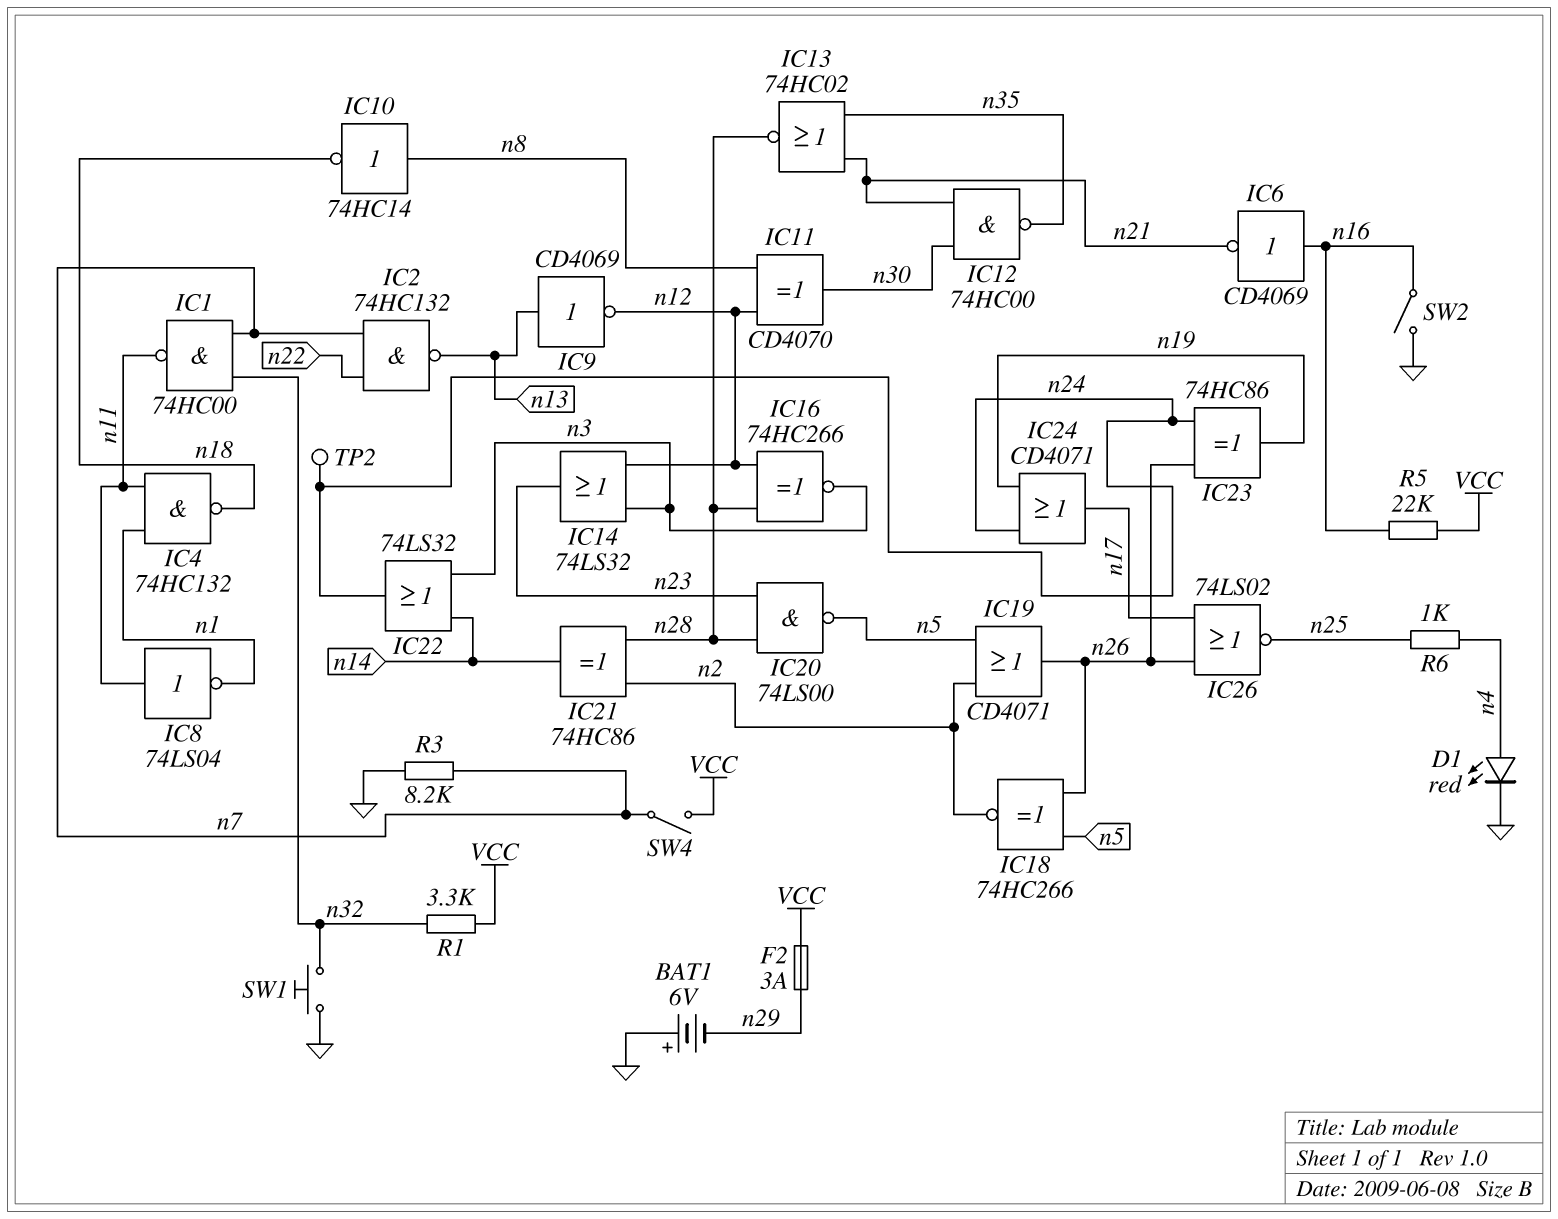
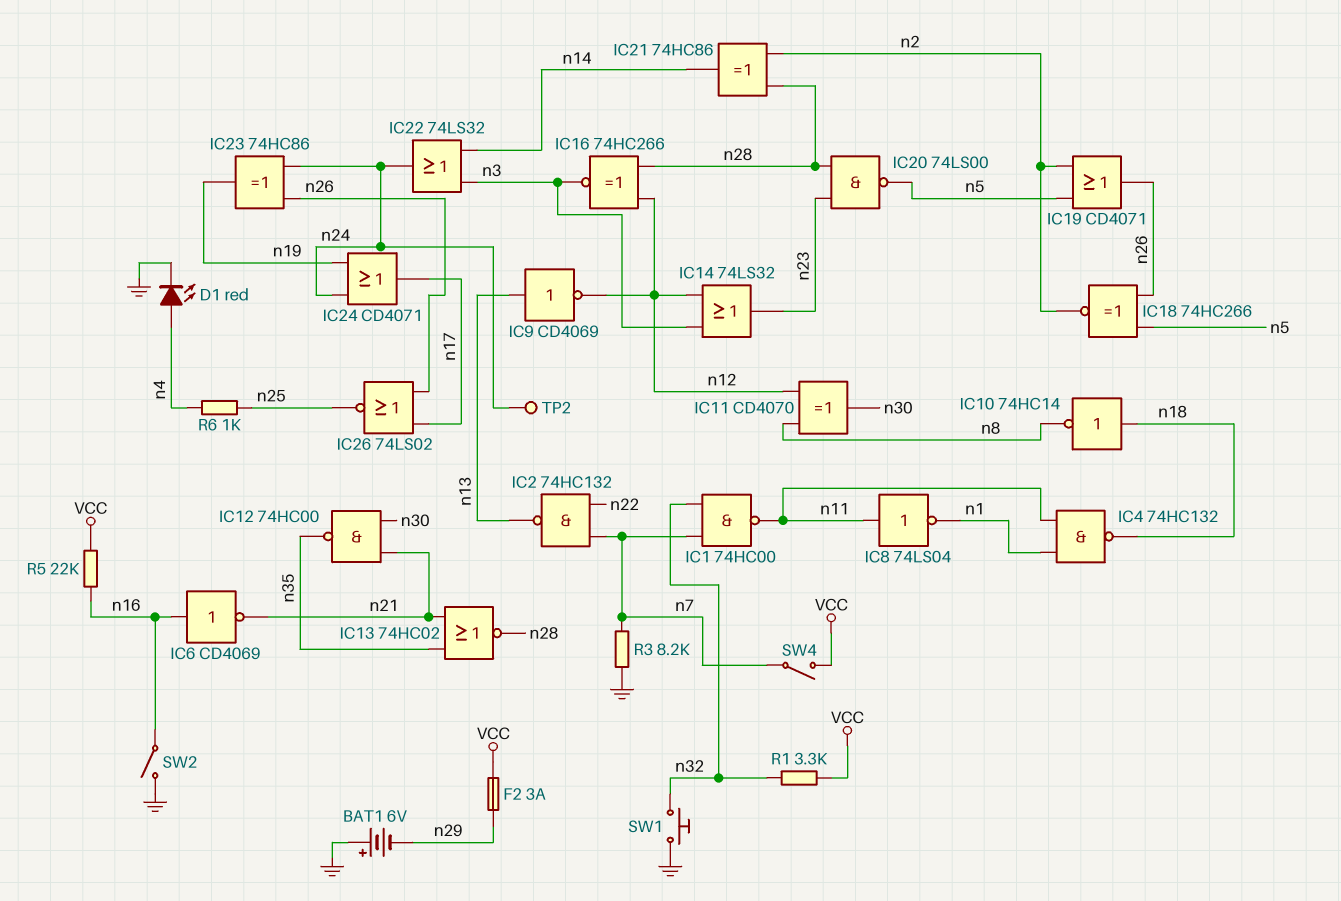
IC10: NOT 74HC14 (in n8, out n18) -> NOT 74HC14 (in n18, out n8)

